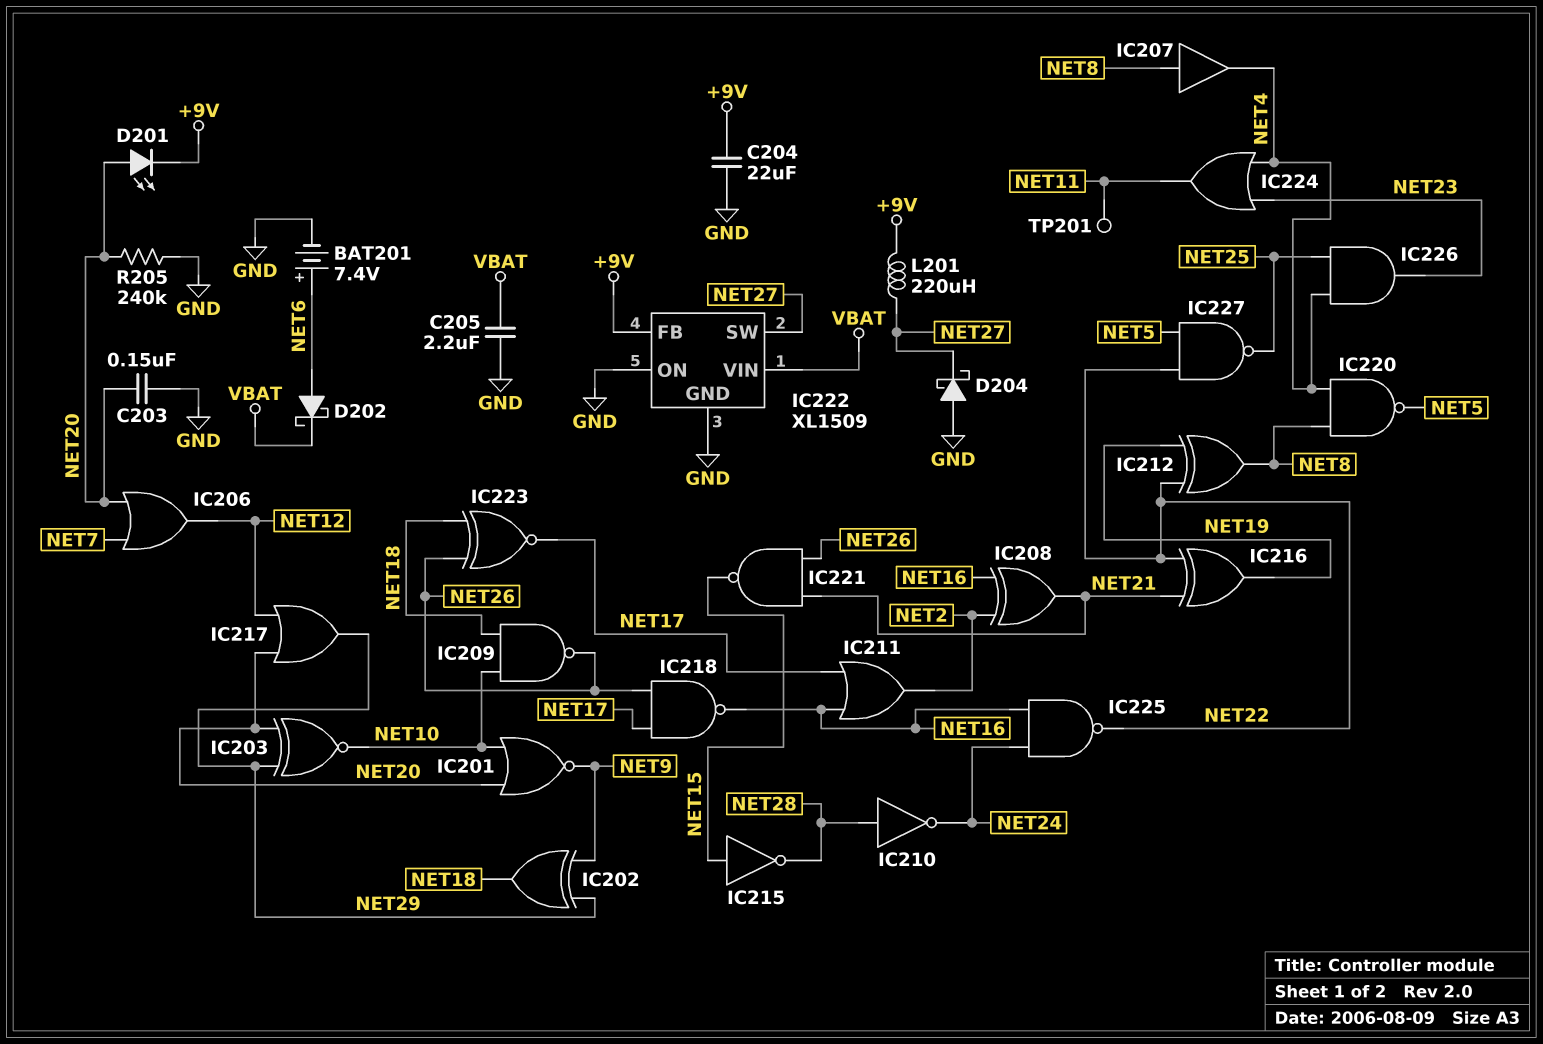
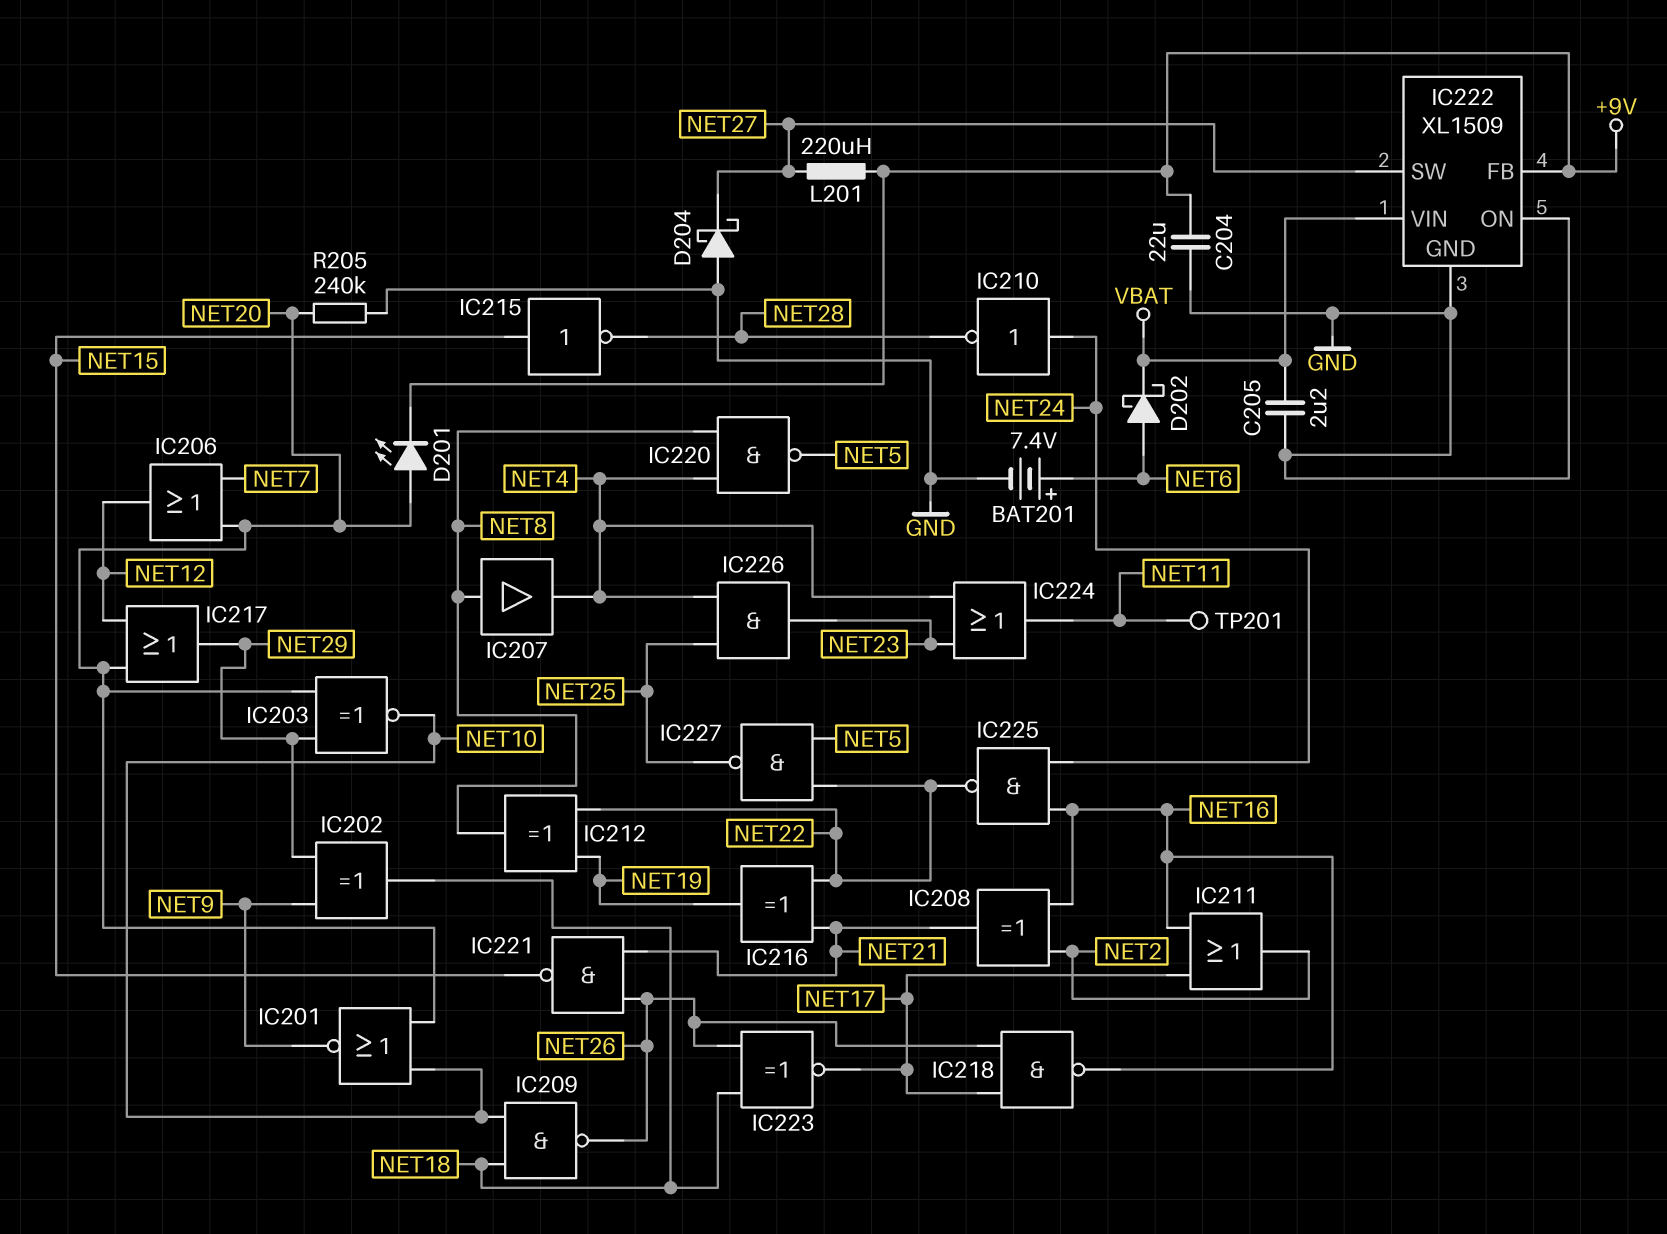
C203: 150nF (GND, NET20) -> none
IC210: NOT (in NET28, out NET24) -> NOT (in NET24, out NET28)

